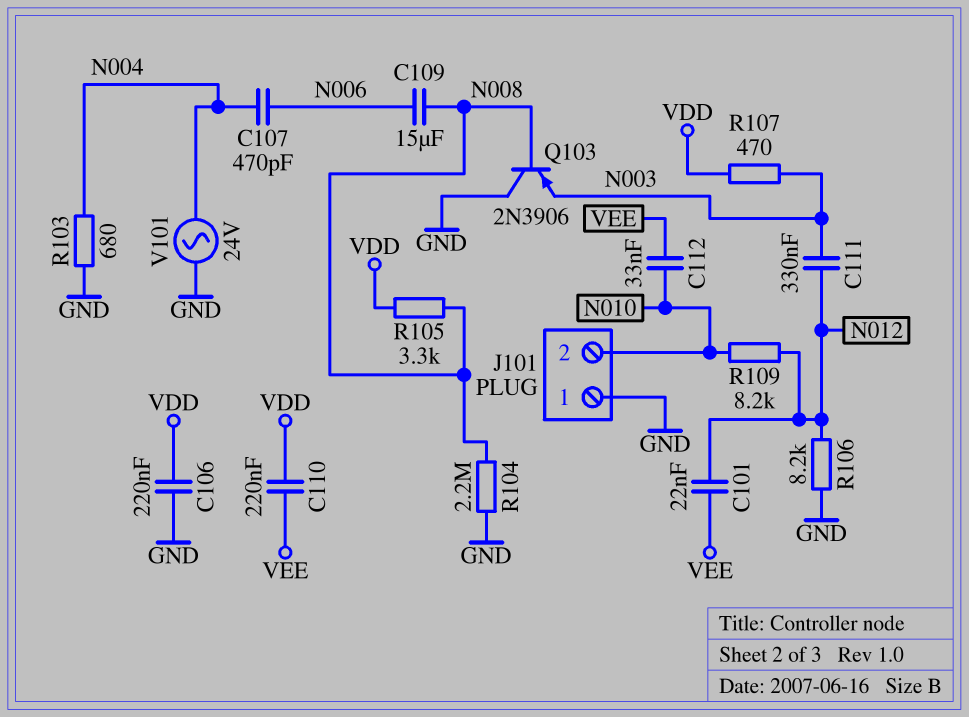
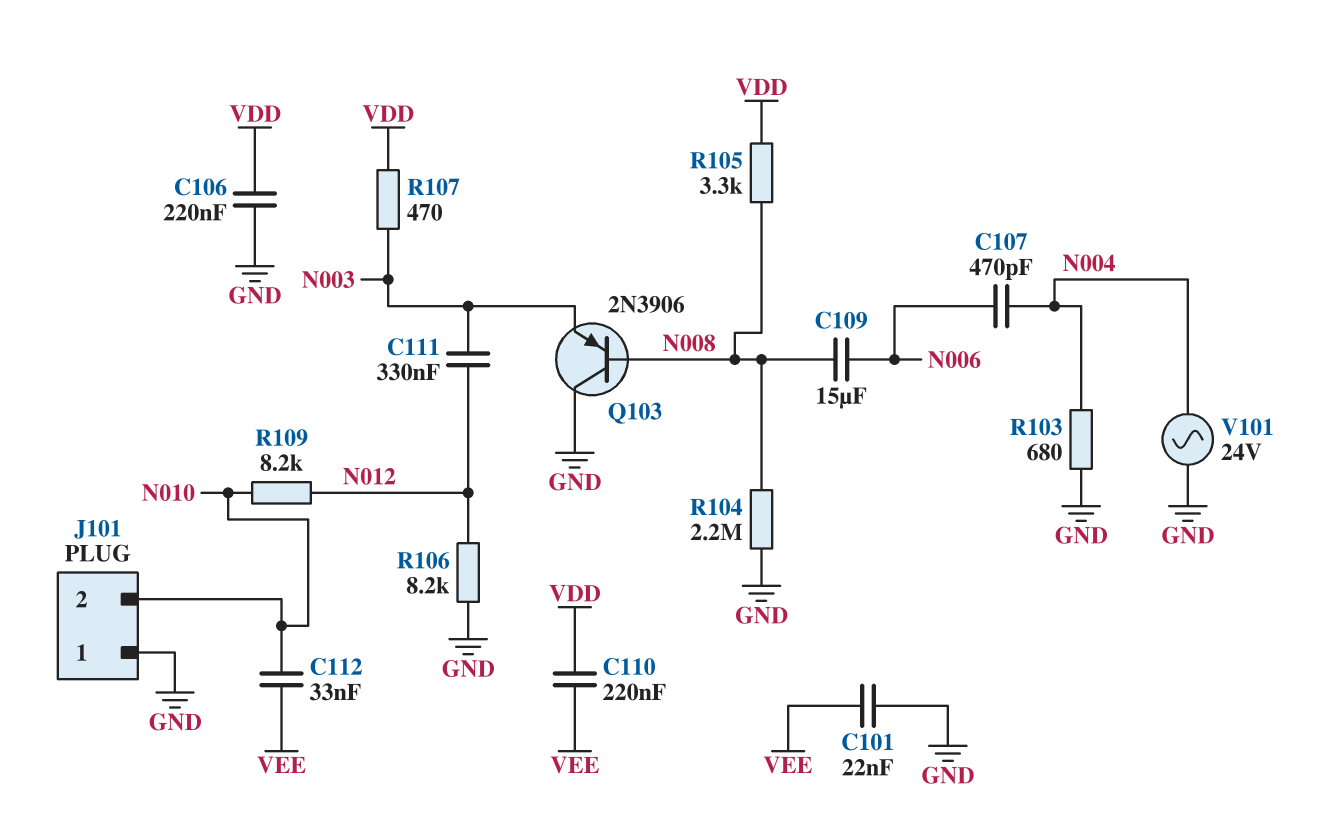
C101: 22nF (N012, VEE) -> 22nF (GND, VEE)

